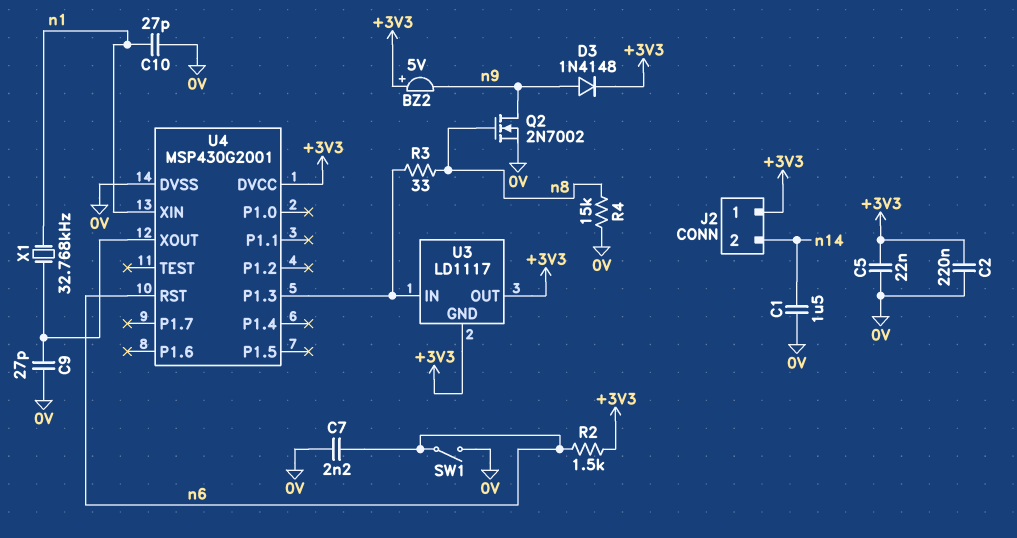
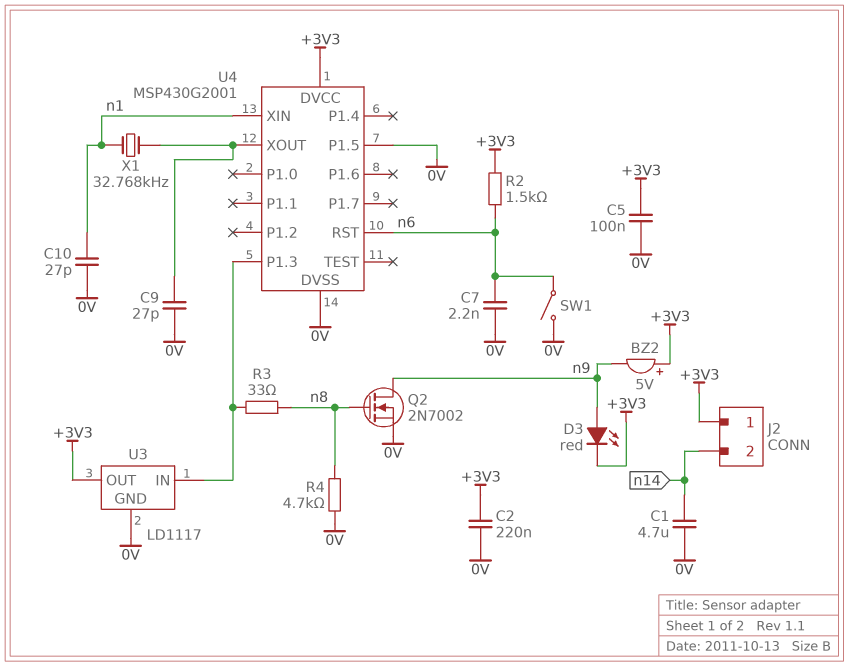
C1: 1.5uF (0V, n14) -> 4.7uF (0V, n14)
C5: 22nF (+3V3, 0V) -> 100nF (+3V3, 0V)
D3: diode 1N4148 (A n9, K +3V3) -> LED red (A n9, K +3V3)
R4: 15k (0V, n8) -> 4.7k (0V, n8)
U3 pin GND: +3V3 -> 0V
U4 pin P1.5: none -> 0V

